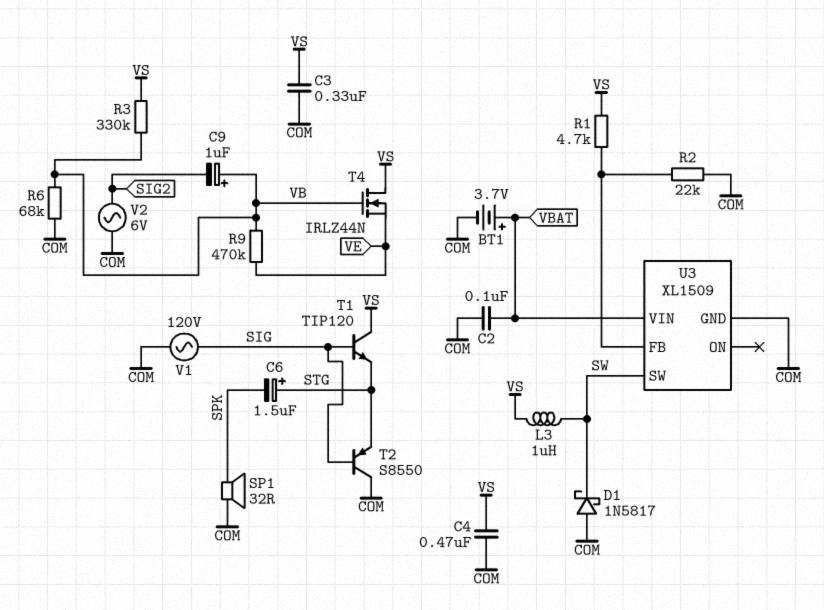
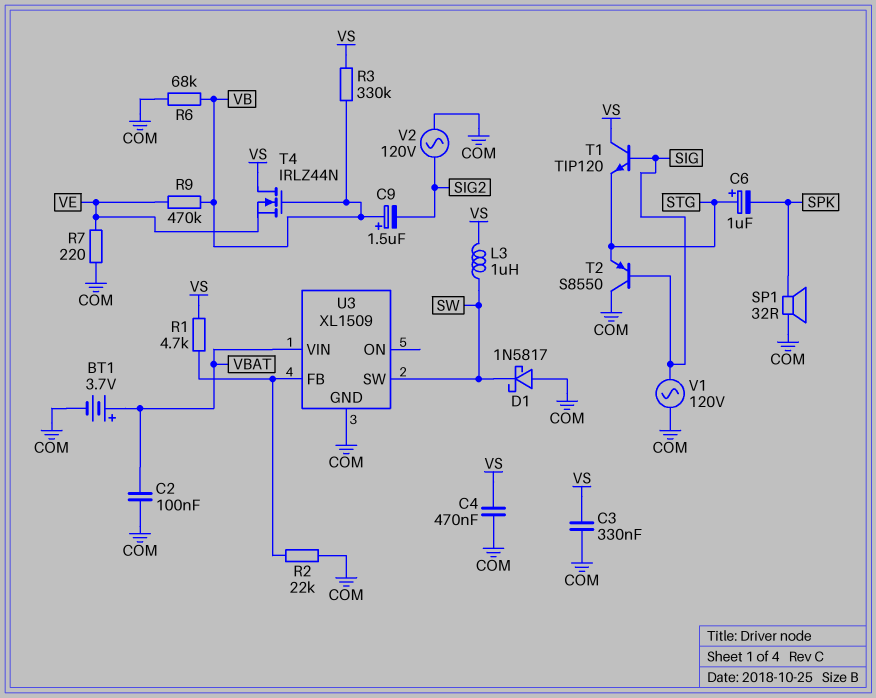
C6: 1.5uF (plus STG, minus SPK) -> 1uF (plus STG, minus SPK)
C9: 1uF (plus VB, minus SIG2) -> 1.5uF (plus VB, minus SIG2)
R7: none -> 220 (COM, VE)
V2: AC 6V (COM, SIG2) -> AC 120V (COM, SIG2)

